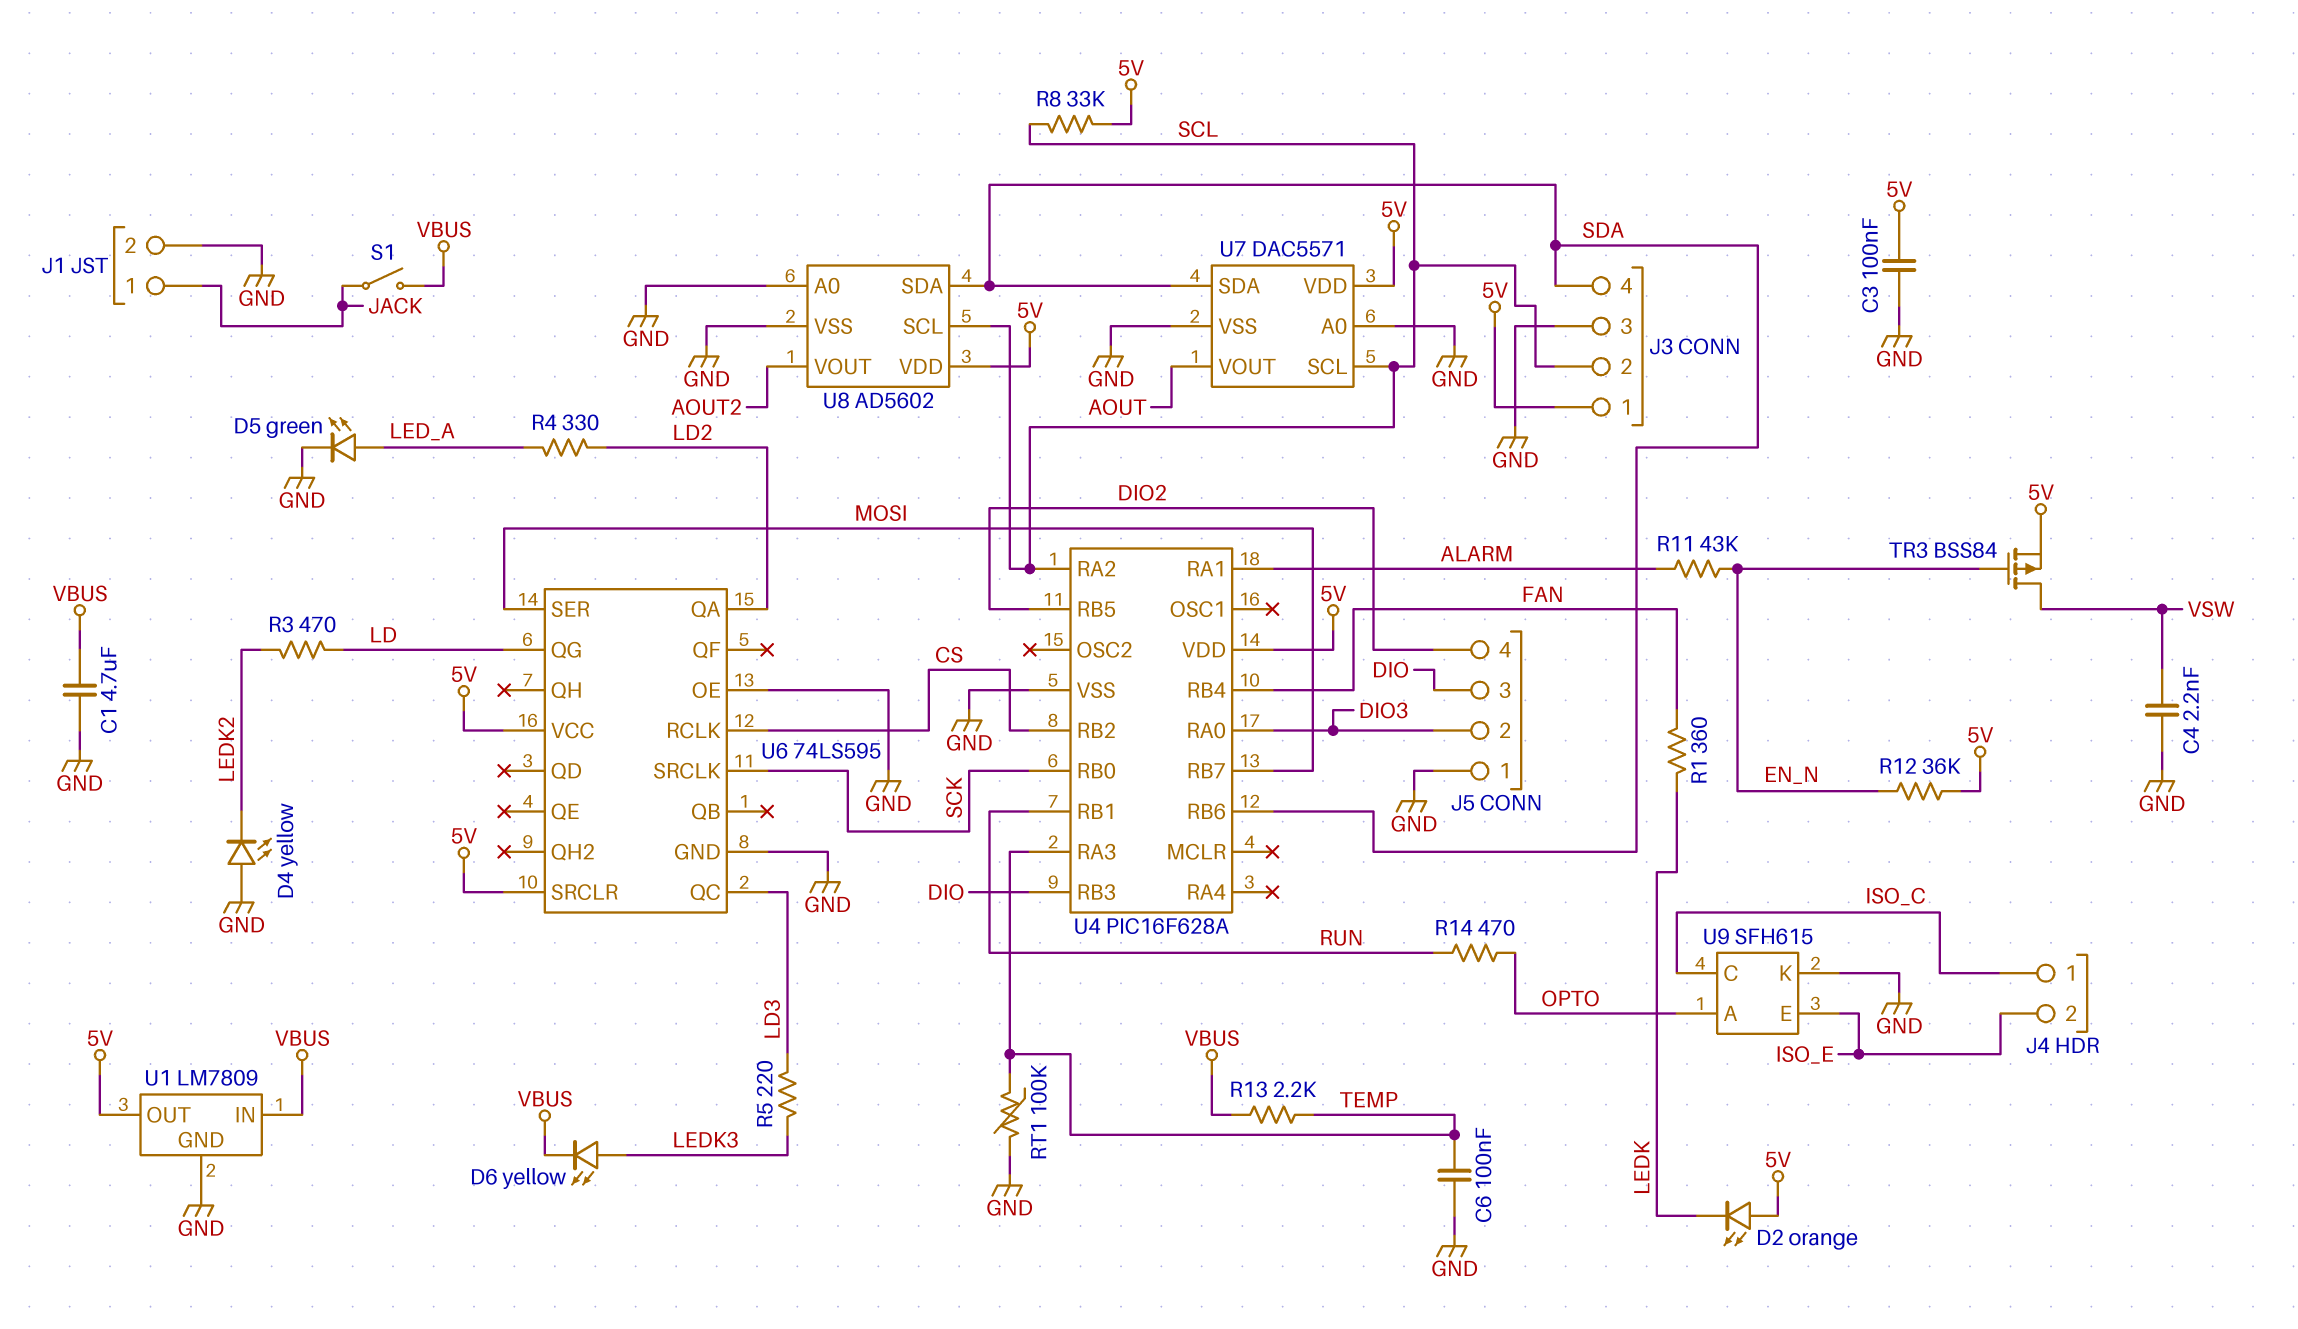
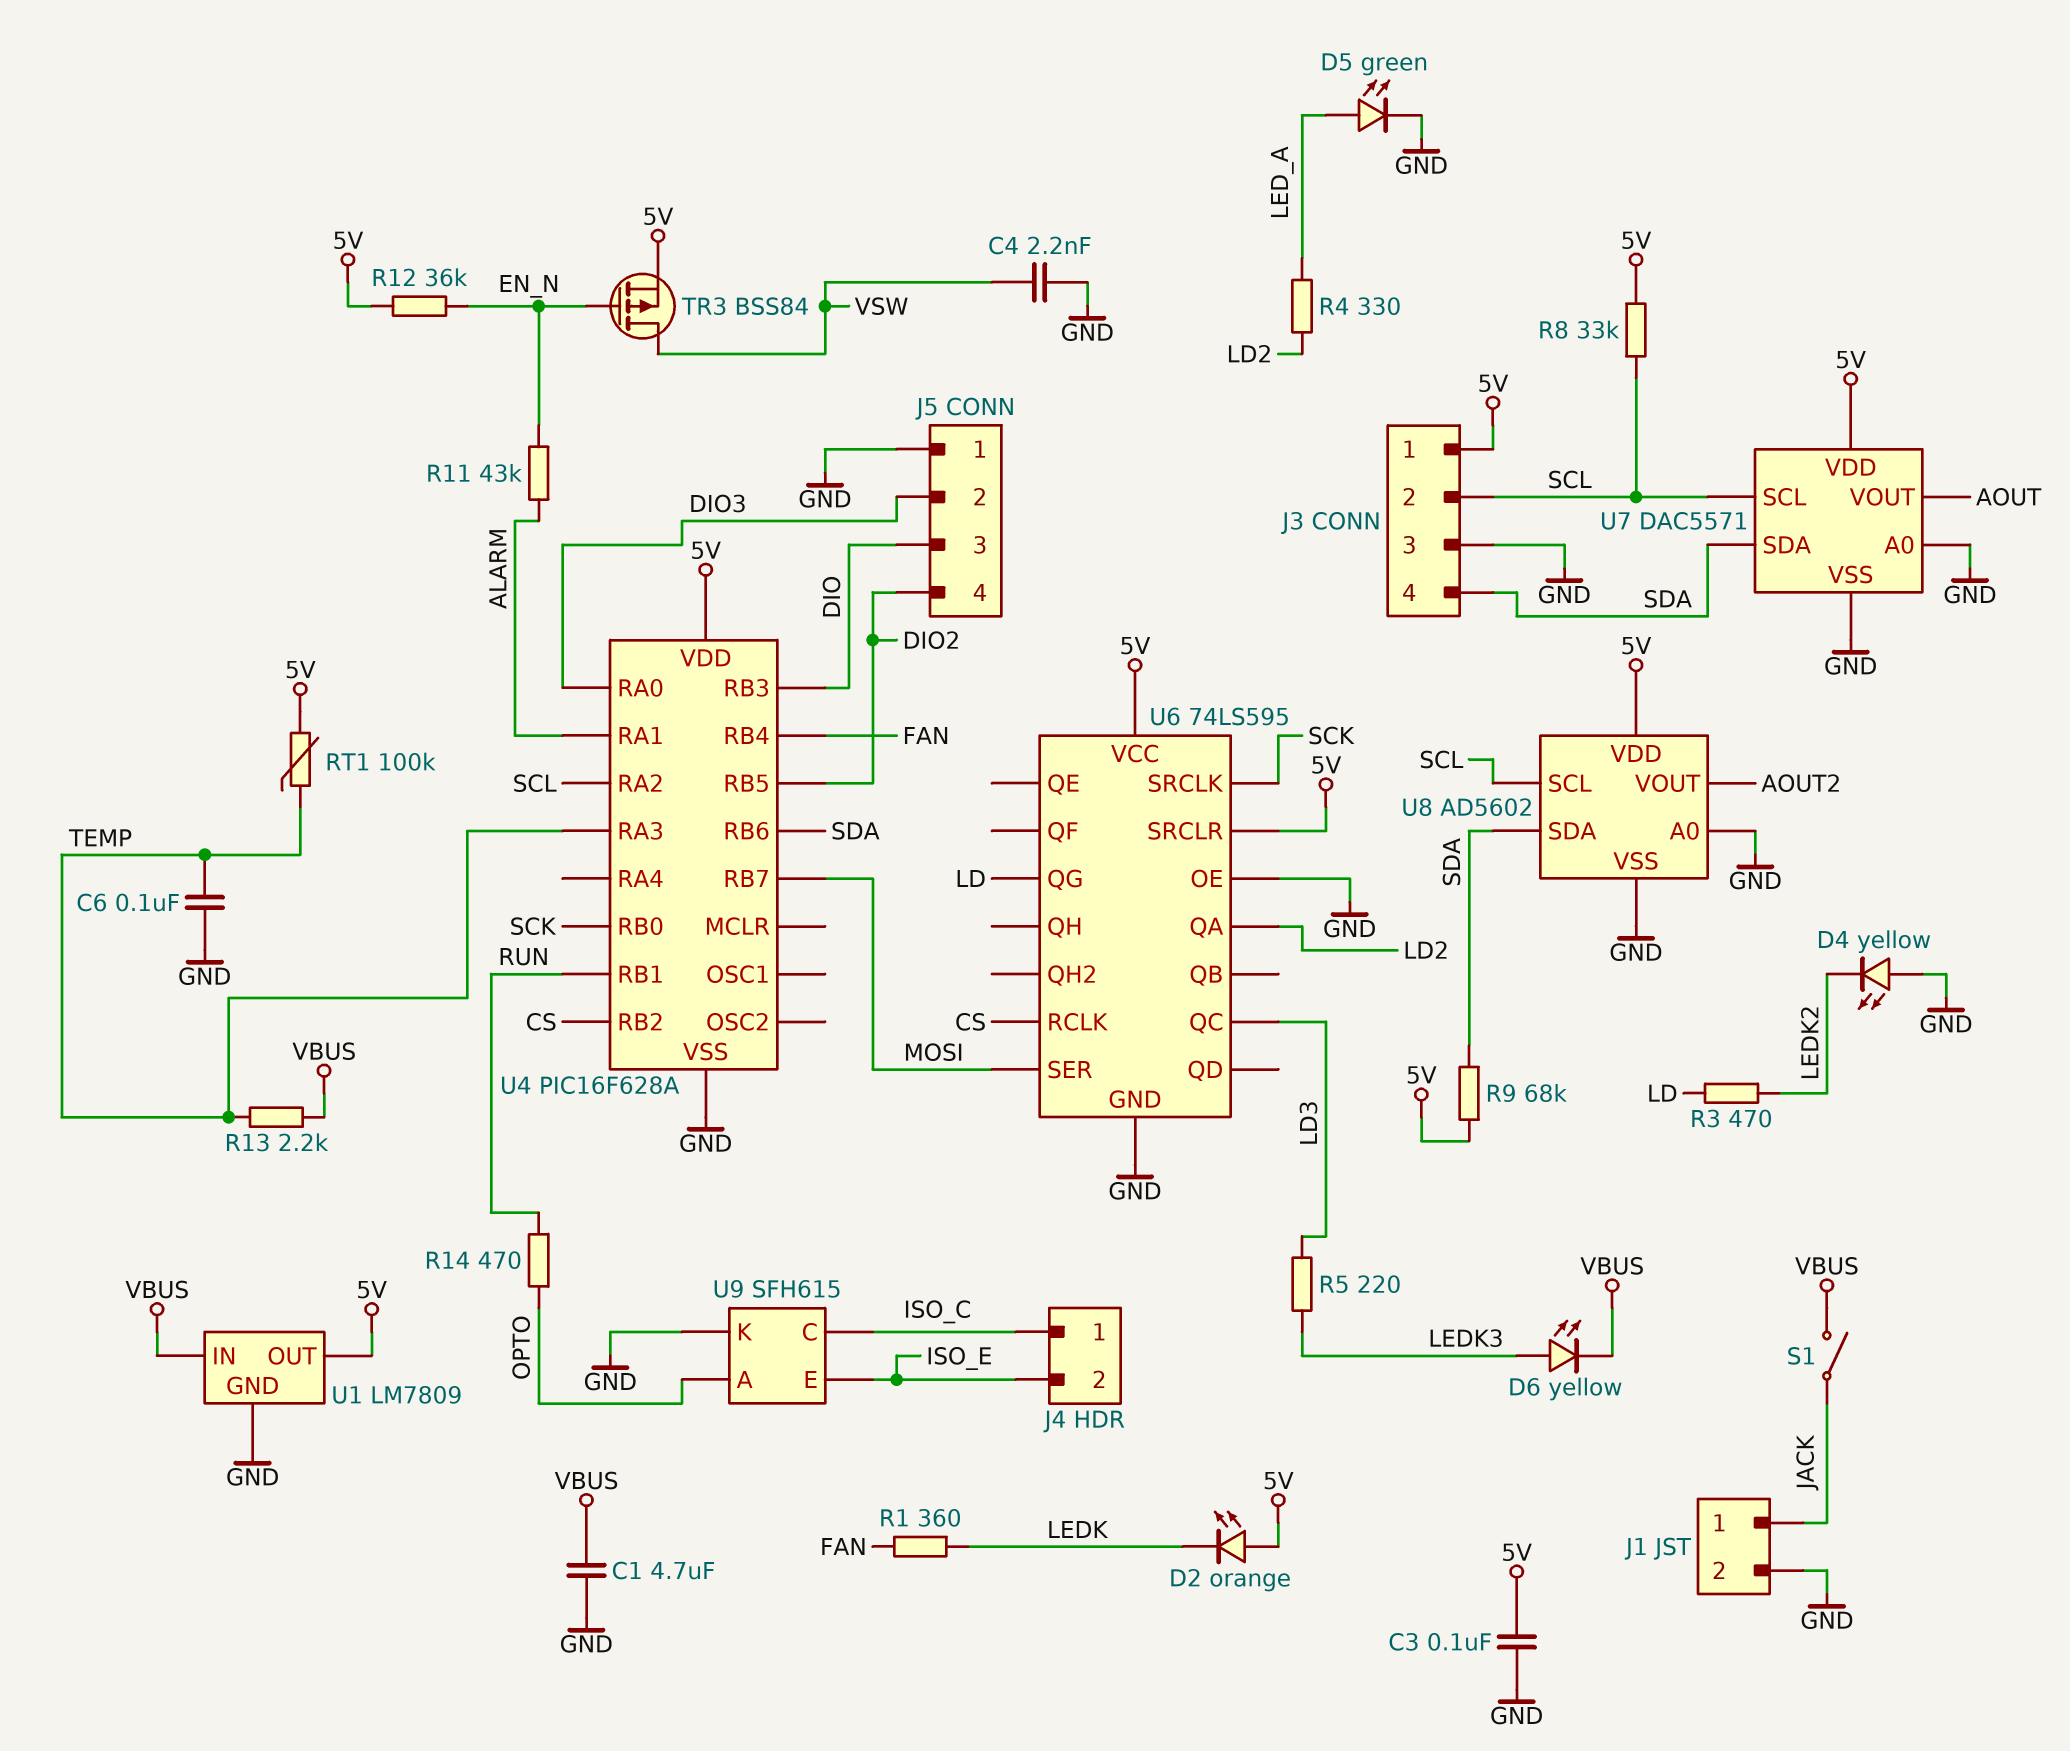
R9: none -> 68k (5V, SDA)
RT1: 100k (GND, TEMP) -> 100k (5V, TEMP)

